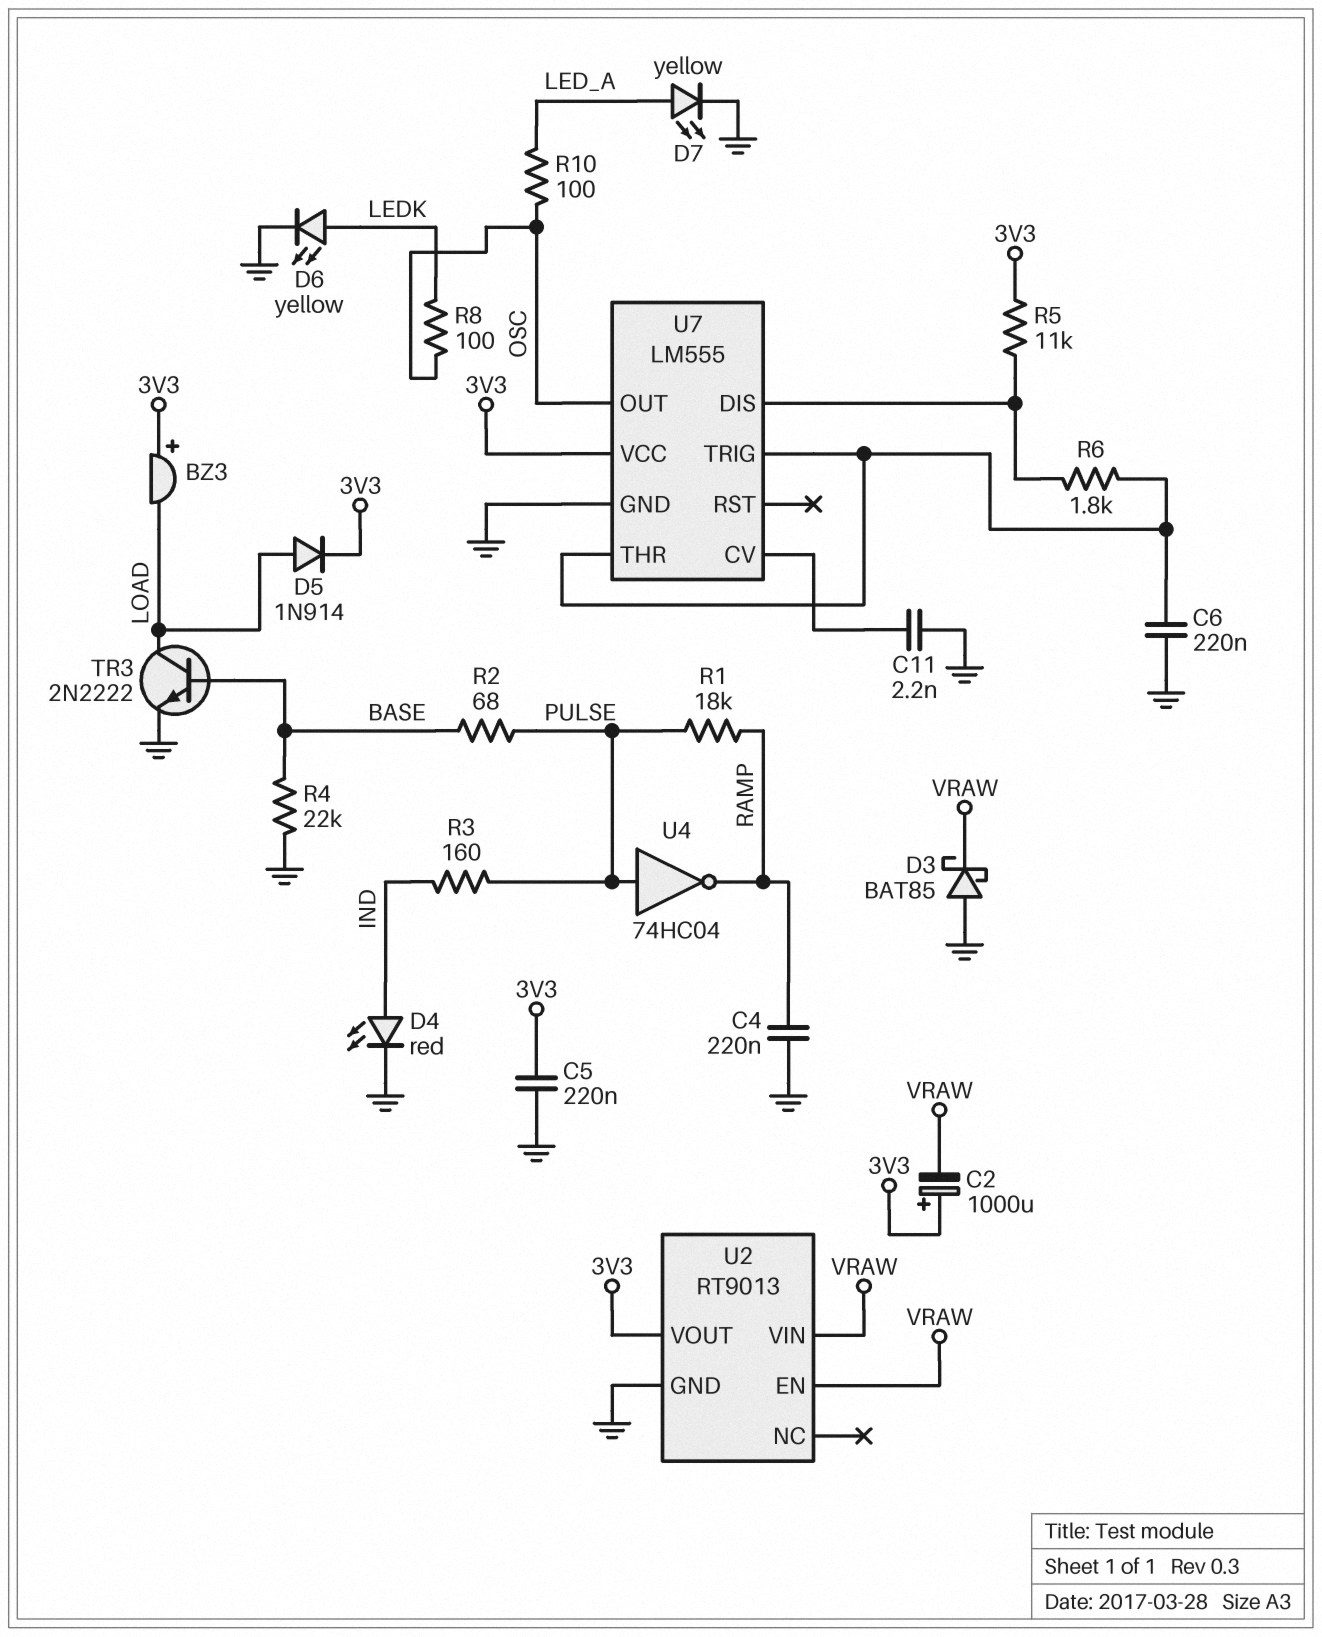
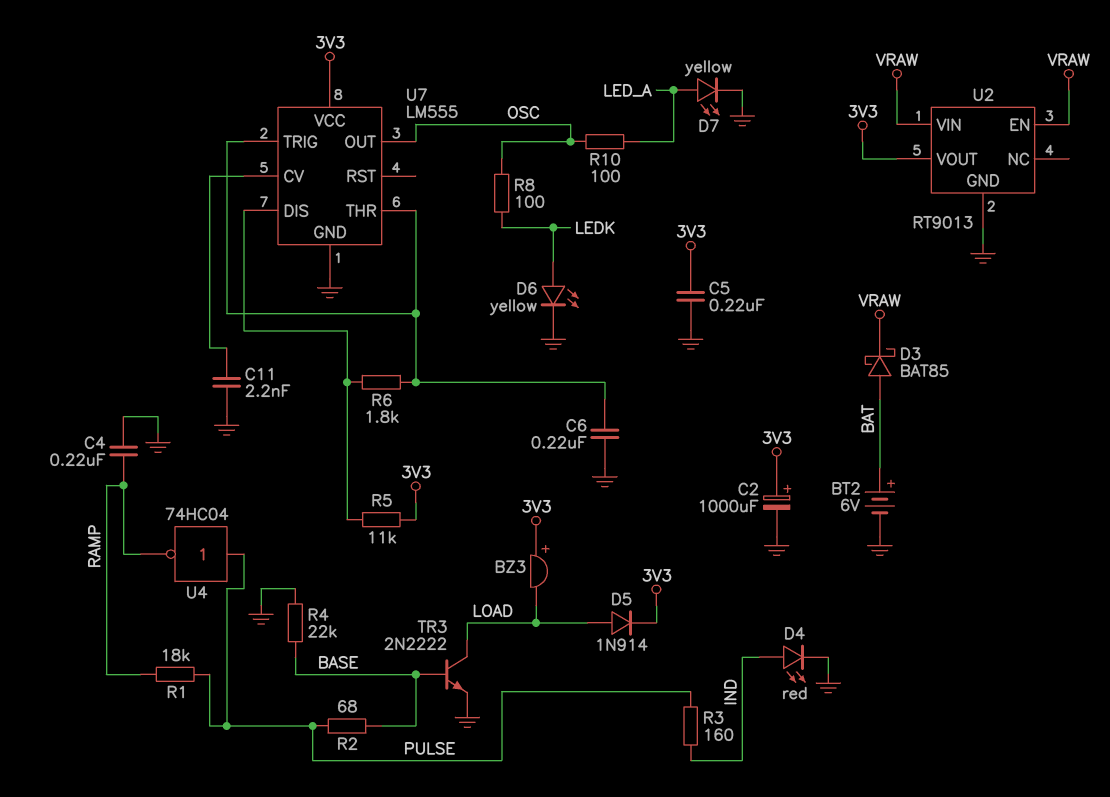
BT2: none -> 6V (plus BAT, minus GND)
C2: 1000uF (plus 3V3, minus VRAW) -> 1000uF (plus 3V3, minus GND)
D3: schottky BAT85 (A GND, K VRAW) -> schottky BAT85 (A BAT, K VRAW)

